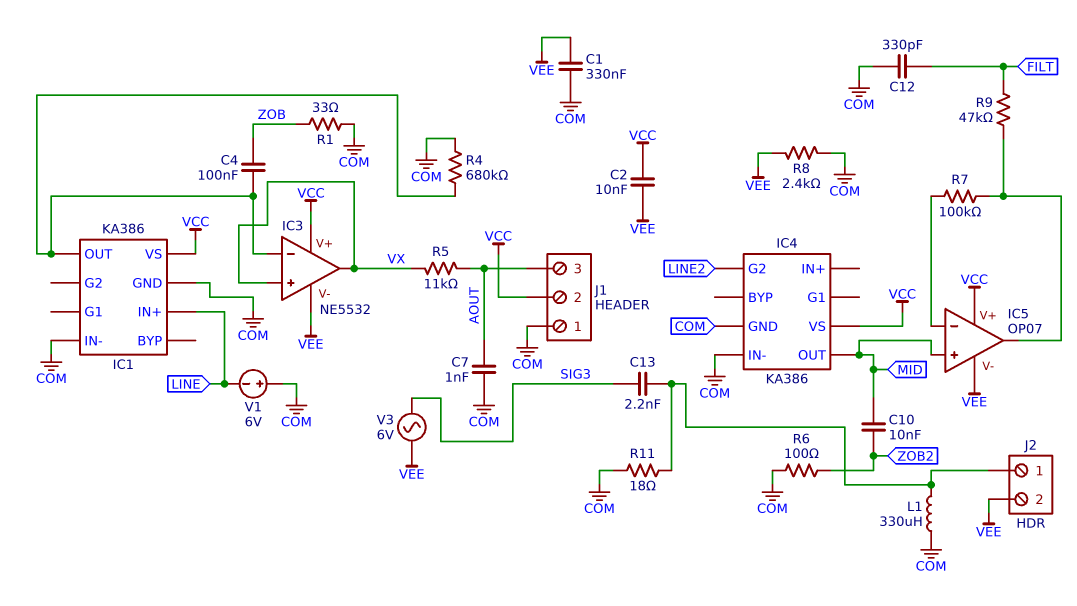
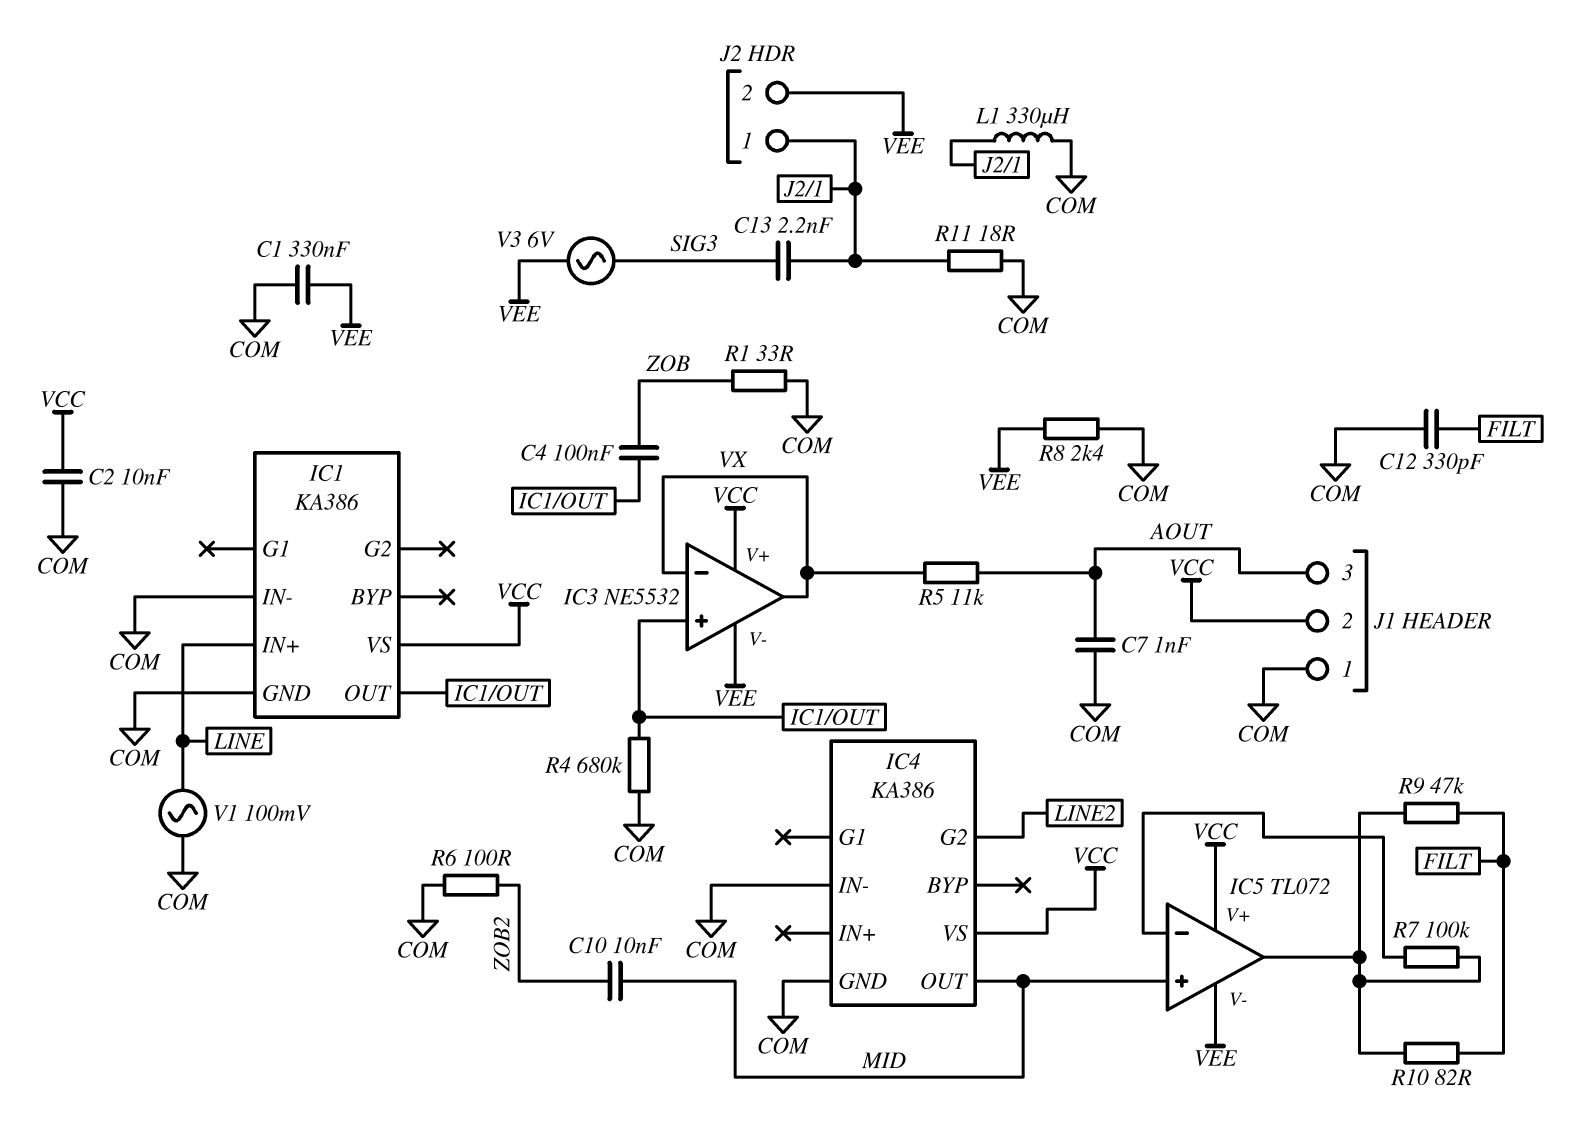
C2: 10nF (VCC, VEE) -> 10nF (COM, VCC)
IC3 pin in+: VX -> IC1/OUT
IC3 pin in-: IC1/OUT -> VX
IC5: OP07 -> TL072
R10: none -> 82 (FILT, IC5/out)
V1: 6V (plus COM, minus LINE) -> AC 100mV (COM, LINE)

